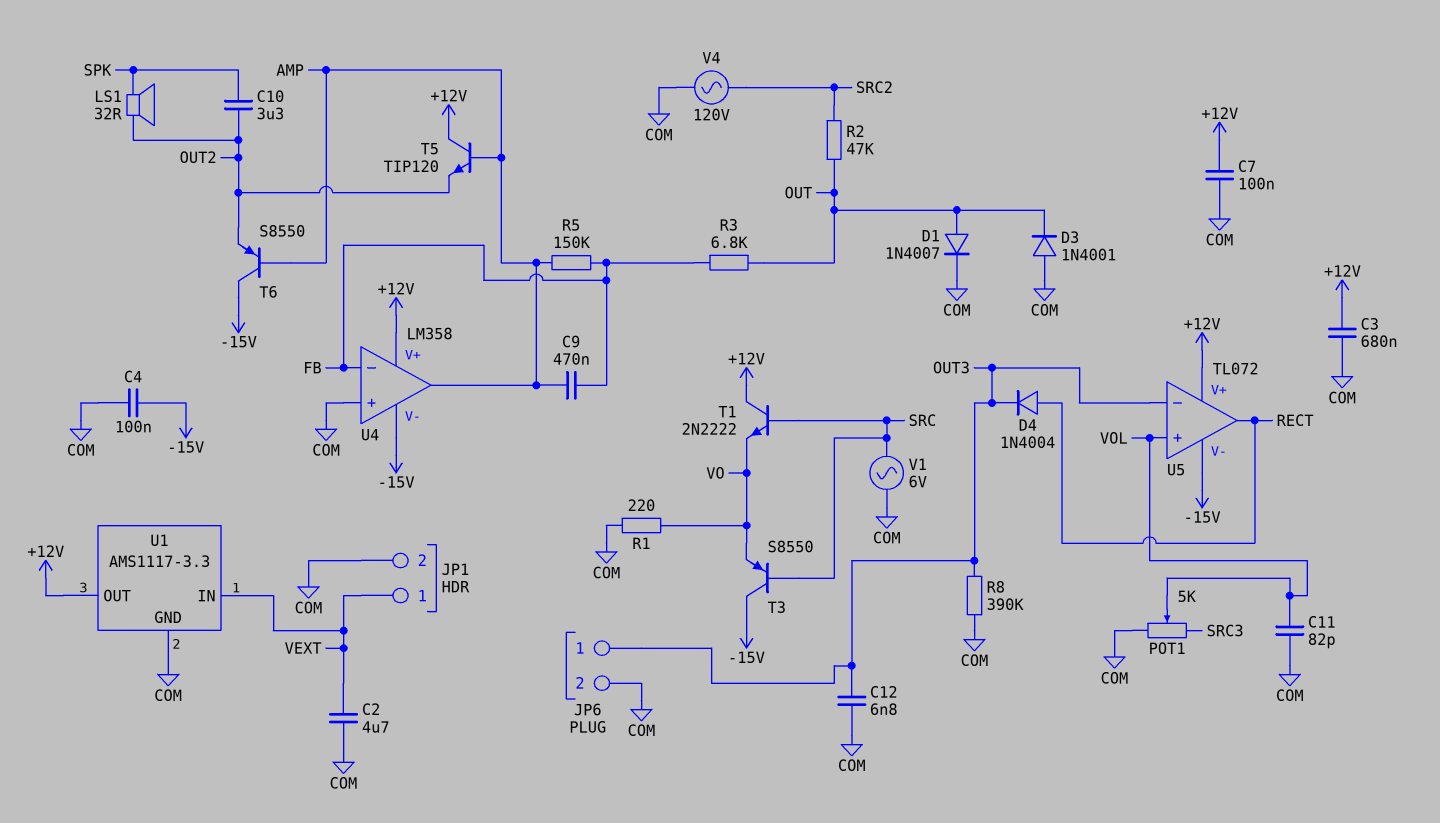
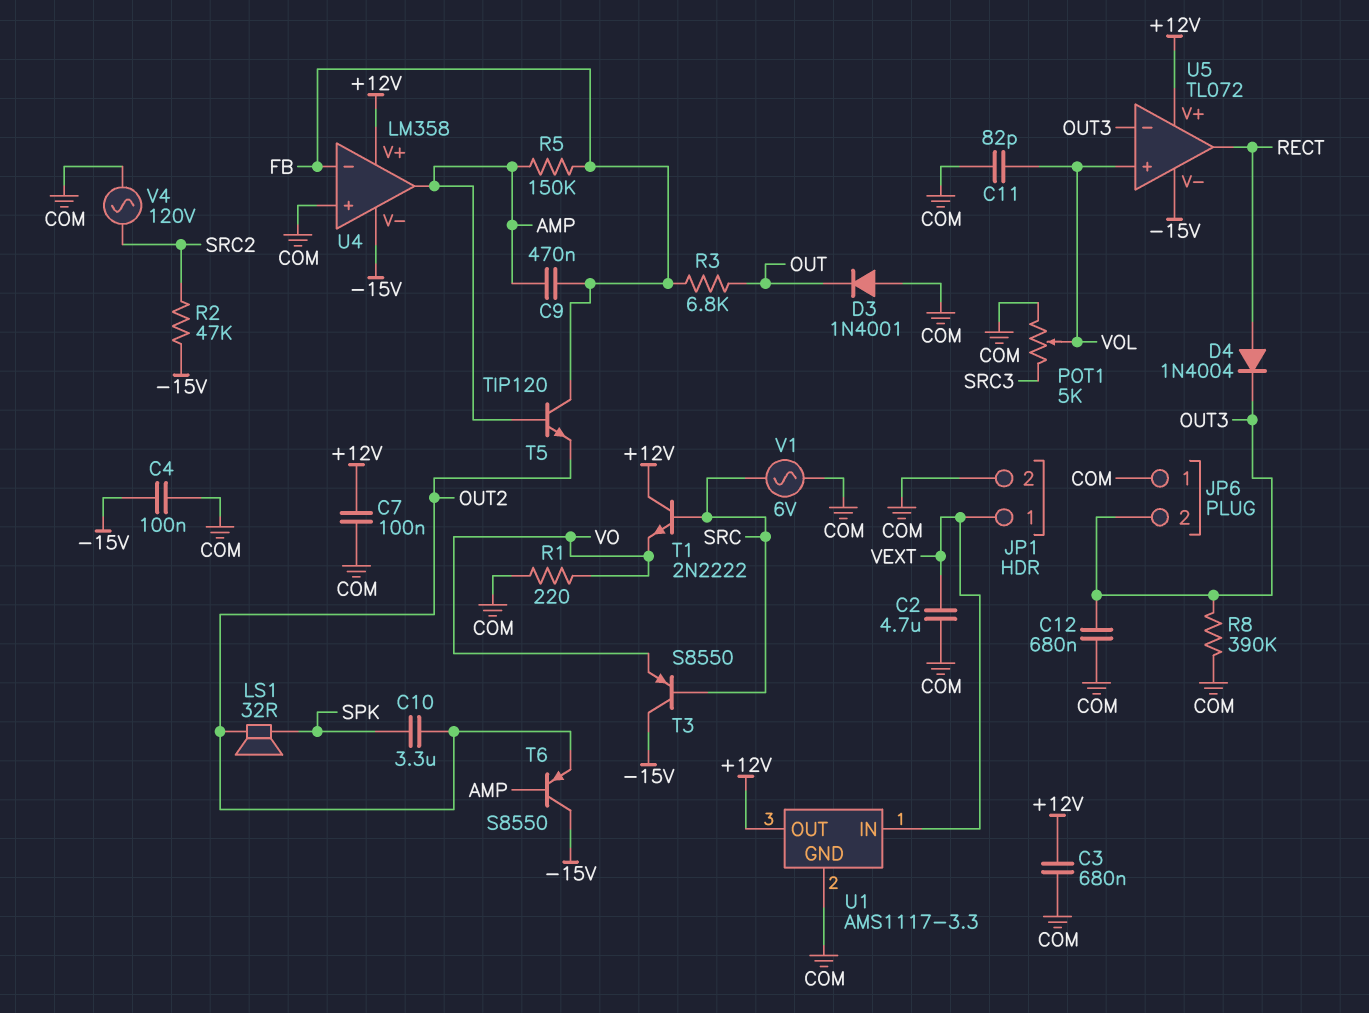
C12: 6.8nF (COM, OUT3) -> 680nF (COM, OUT3)
D1: diode 1N4007 (A OUT, K COM) -> none
JP6 pin 1: OUT3 -> COM
JP6 pin 2: COM -> OUT3
R2: 47k (OUT, SRC2) -> 47k (-15V, SRC2)
T5: NPN TIP120 (B AMP, C +12V, E OUT2) -> NPN TIP120 (B AMP, C FB, E OUT2)

